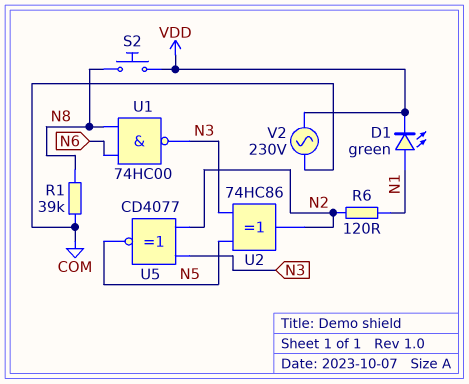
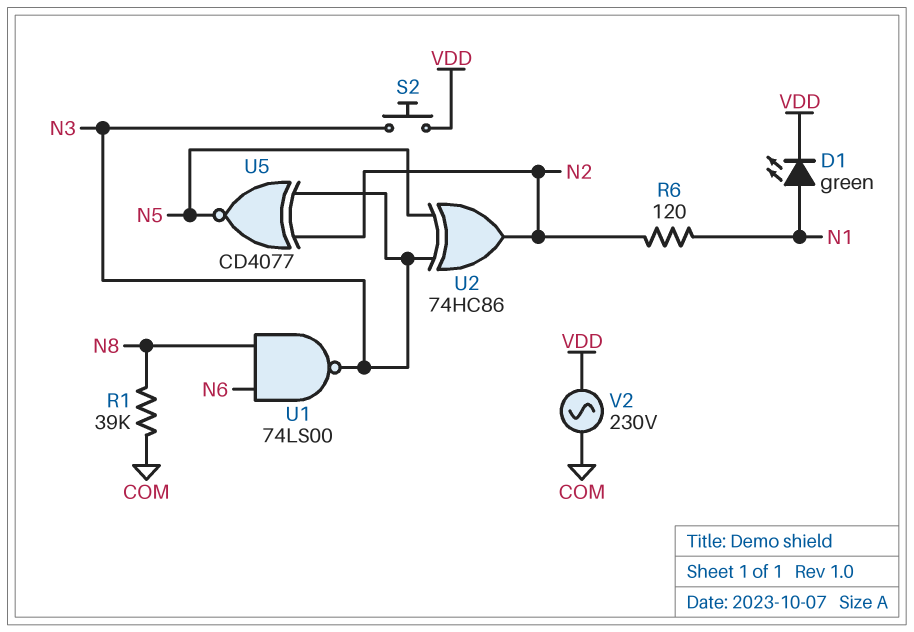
S2: button (N8, VDD) -> button (N3, VDD)
U1: NAND 74HC00 (in N6, in N8, out N3) -> NAND 74LS00 (in N6, in N8, out N3)

